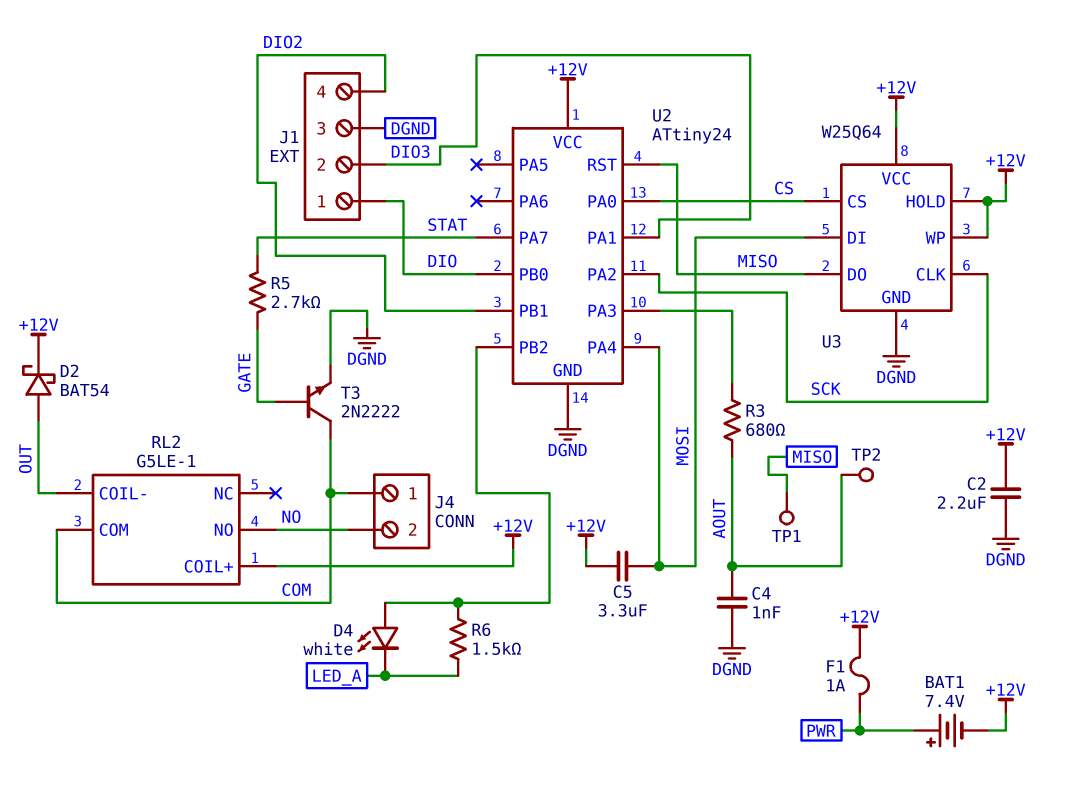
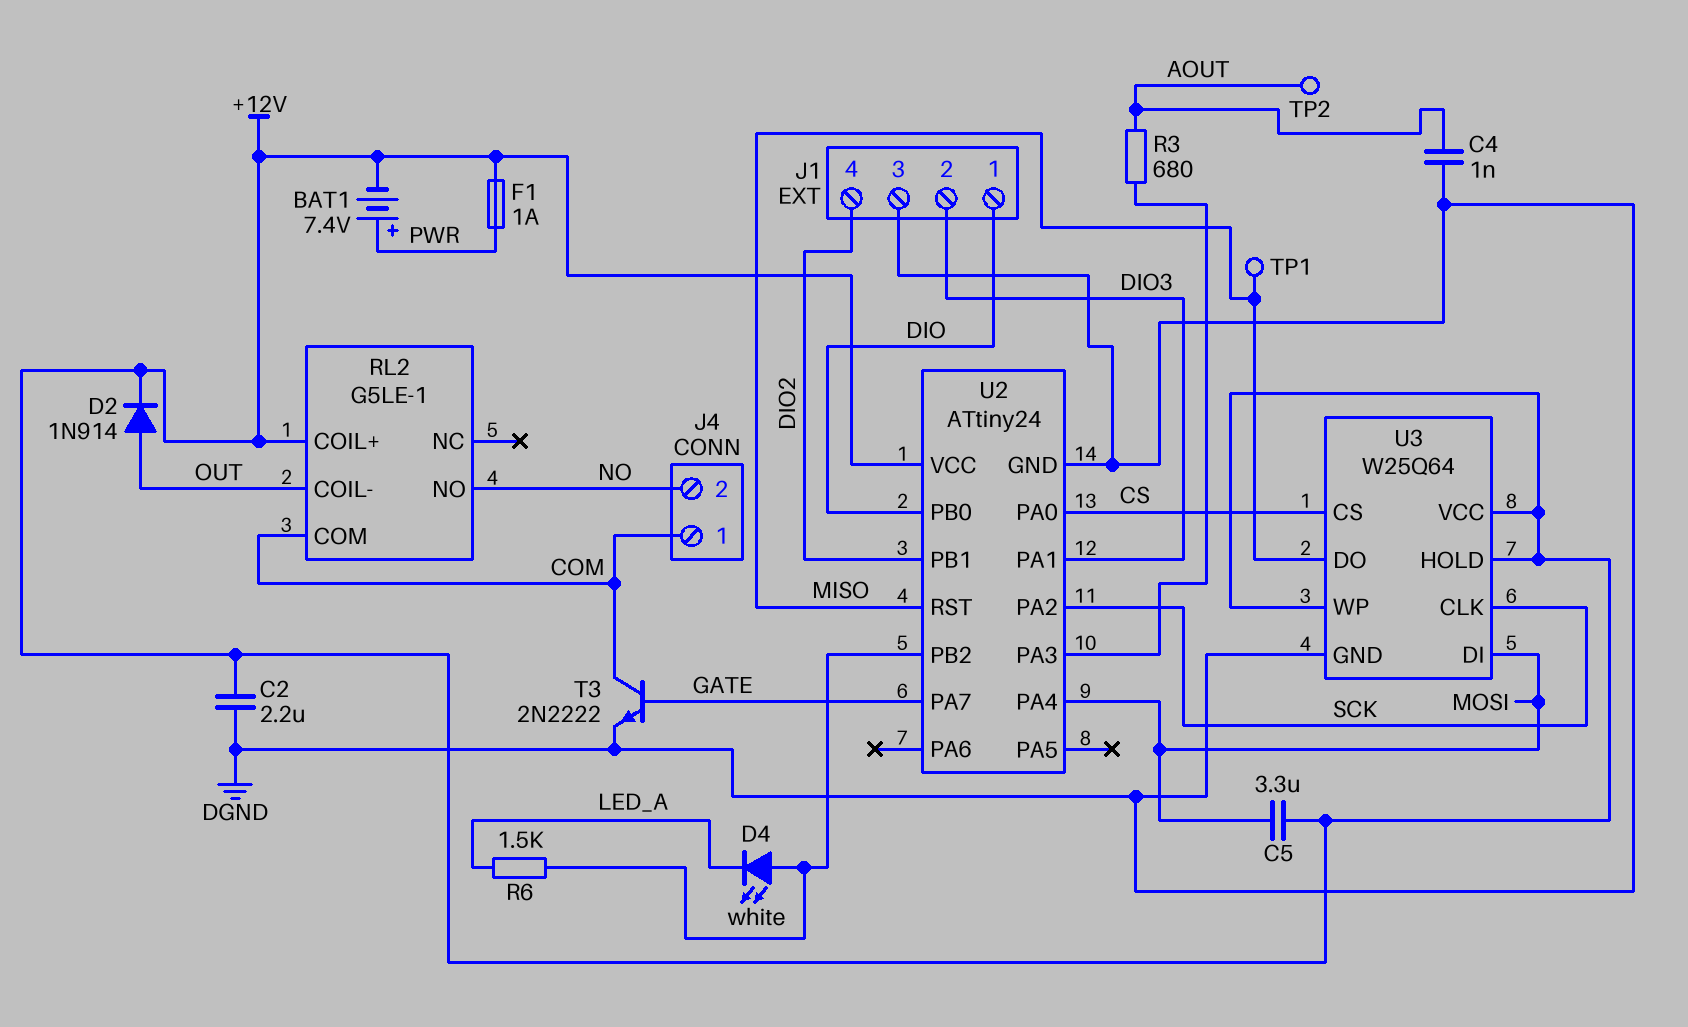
D2: schottky BAT54 (A OUT, K +12V) -> diode 1N914 (A OUT, K +12V)
R5: 2.7k (GATE, STAT) -> none
U2 pin PA7: STAT -> GATE

